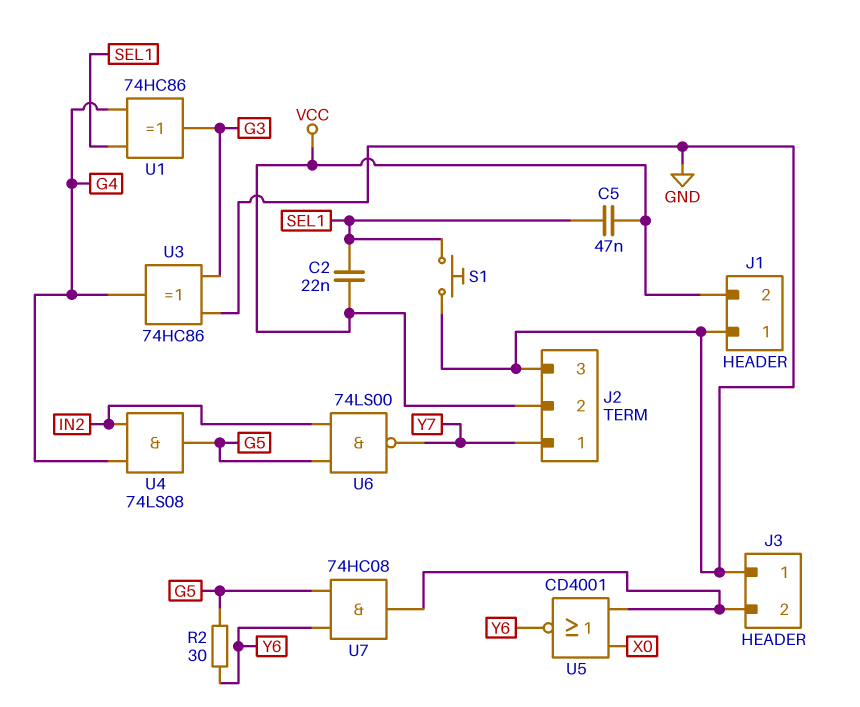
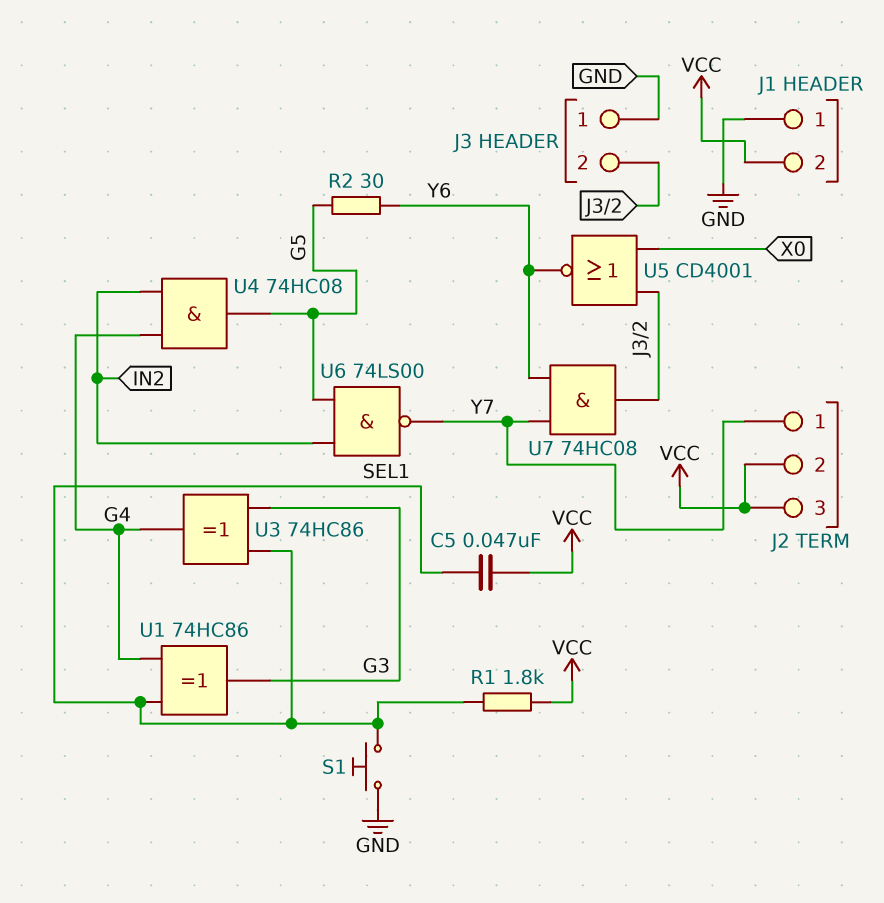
C2: 22nF (SEL1, VCC) -> none
J2 pin 3: GND -> VCC
R1: none -> 1.8k (SEL1, VCC)
U3: XOR 74HC86 (in G3, in GND, out G4) -> XOR 74HC86 (in G3, in SEL1, out G4)
U4: AND 74LS08 (in G4, in IN2, out G5) -> AND 74HC08 (in G4, in IN2, out G5)
U7: AND 74HC08 (in G5, in Y6, out J3/2) -> AND 74HC08 (in Y6, in Y7, out J3/2)

